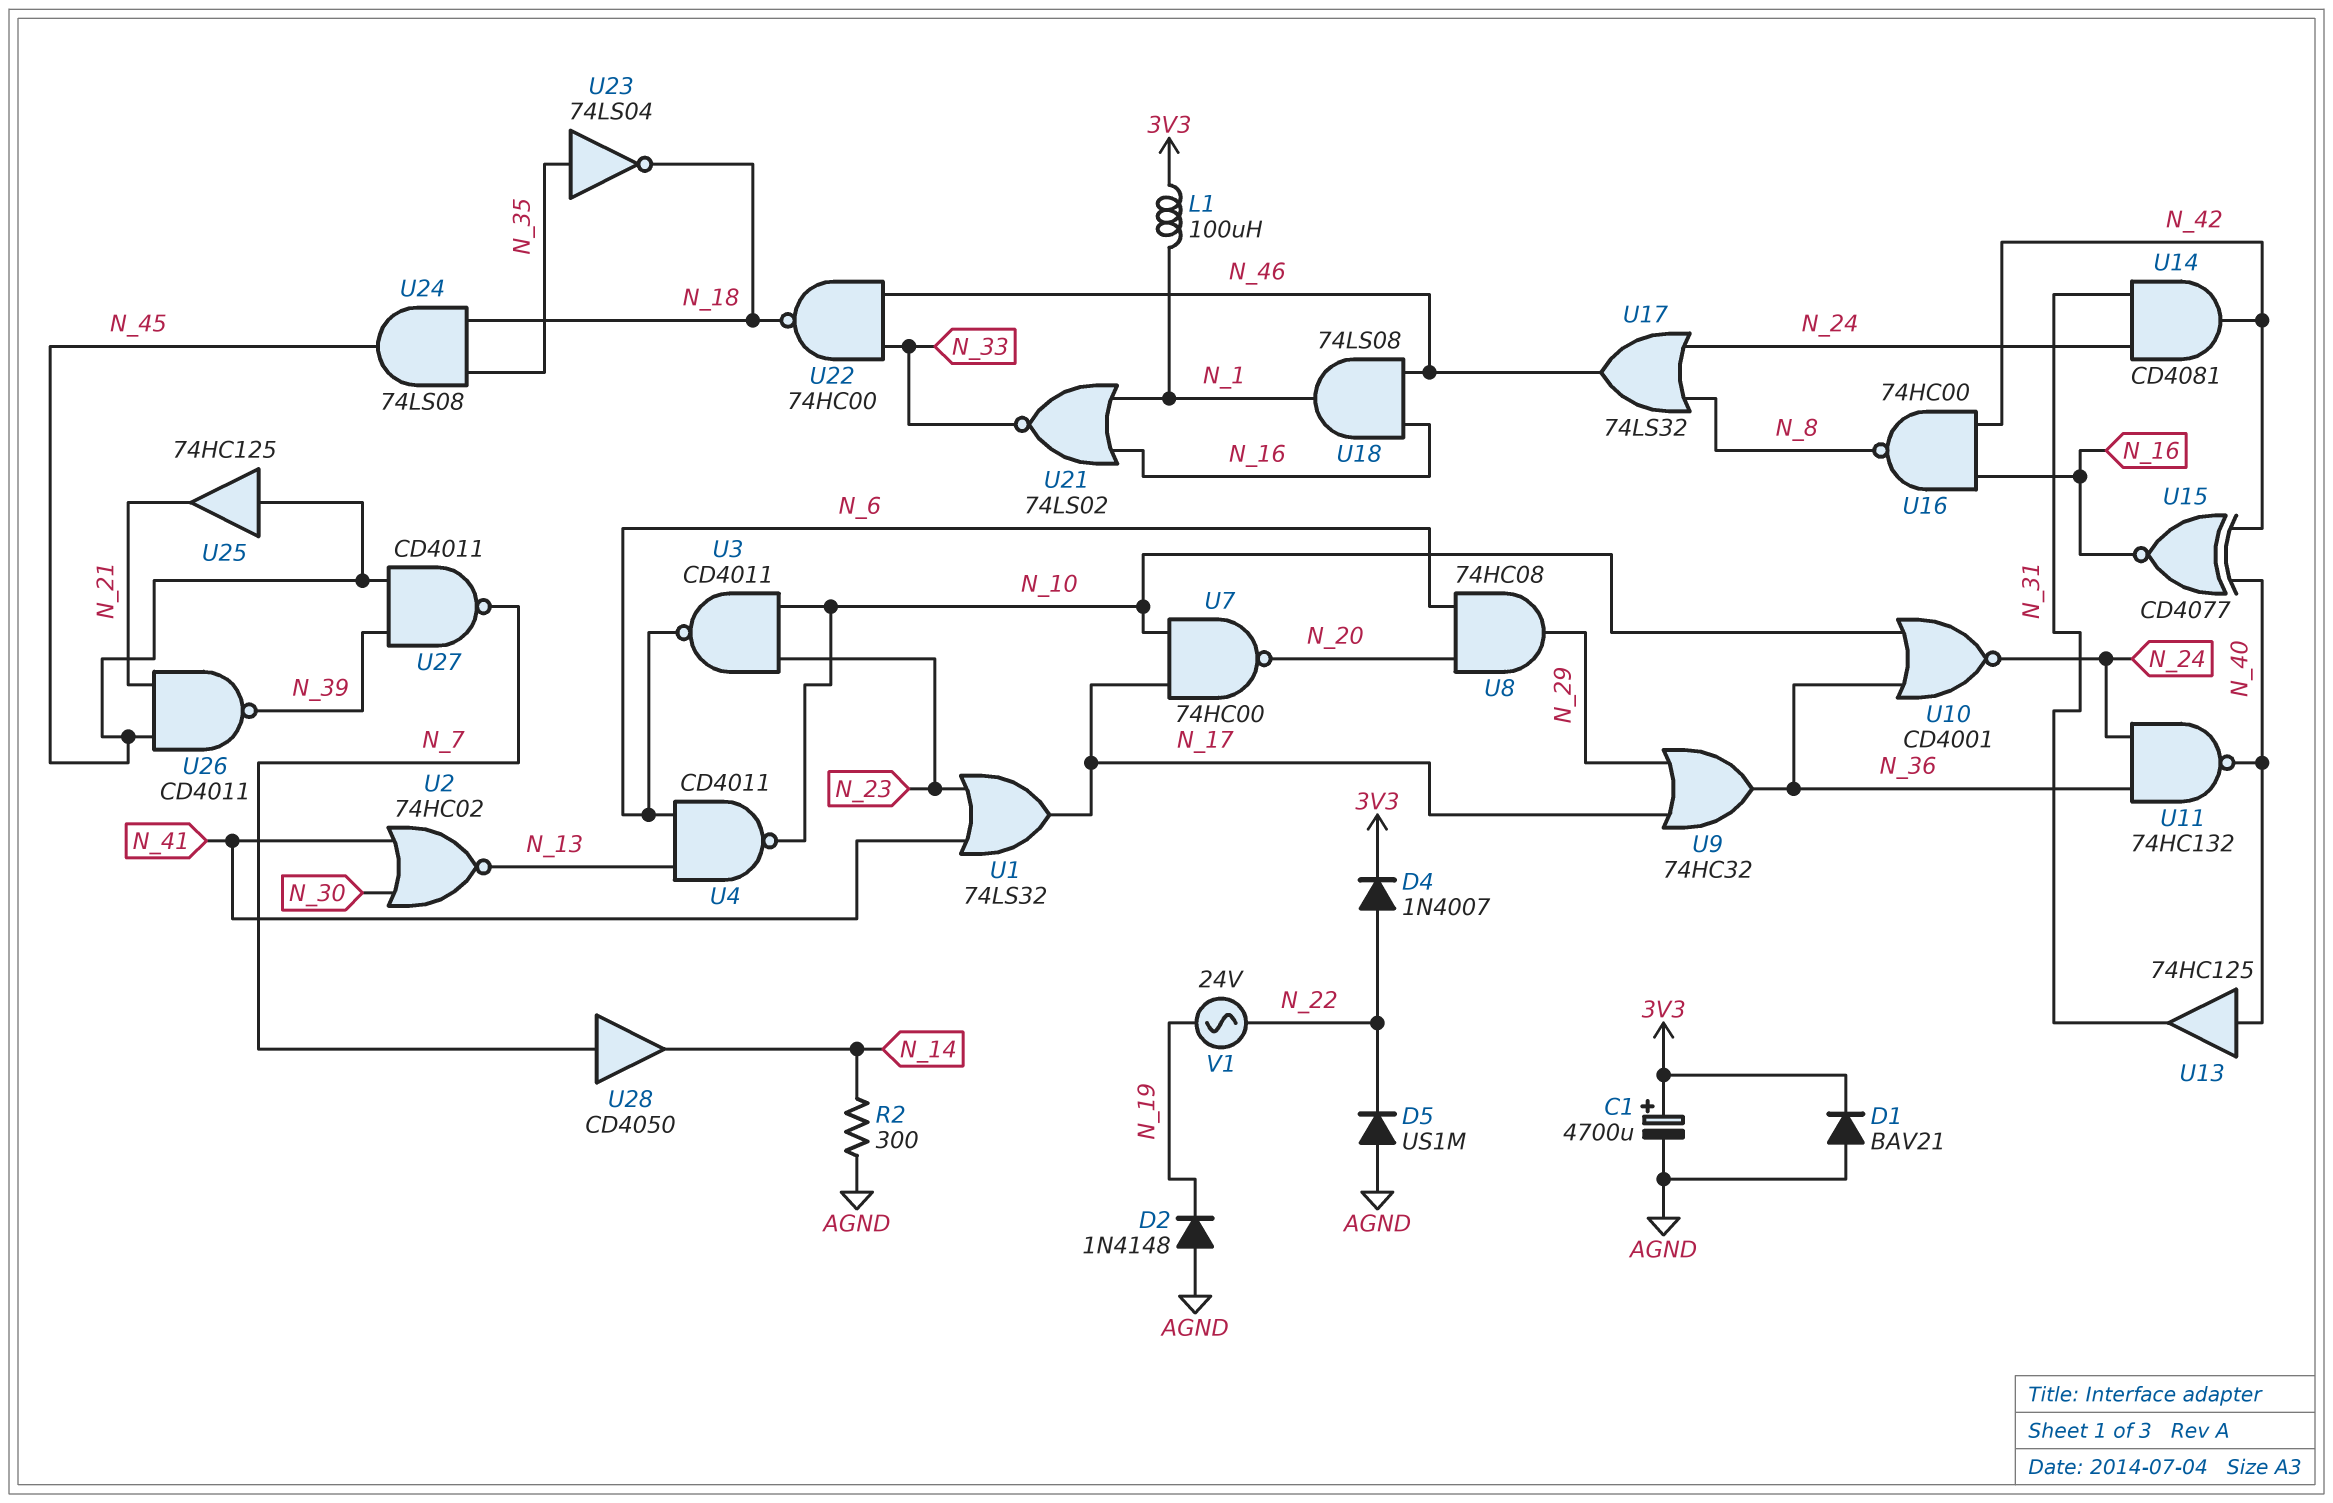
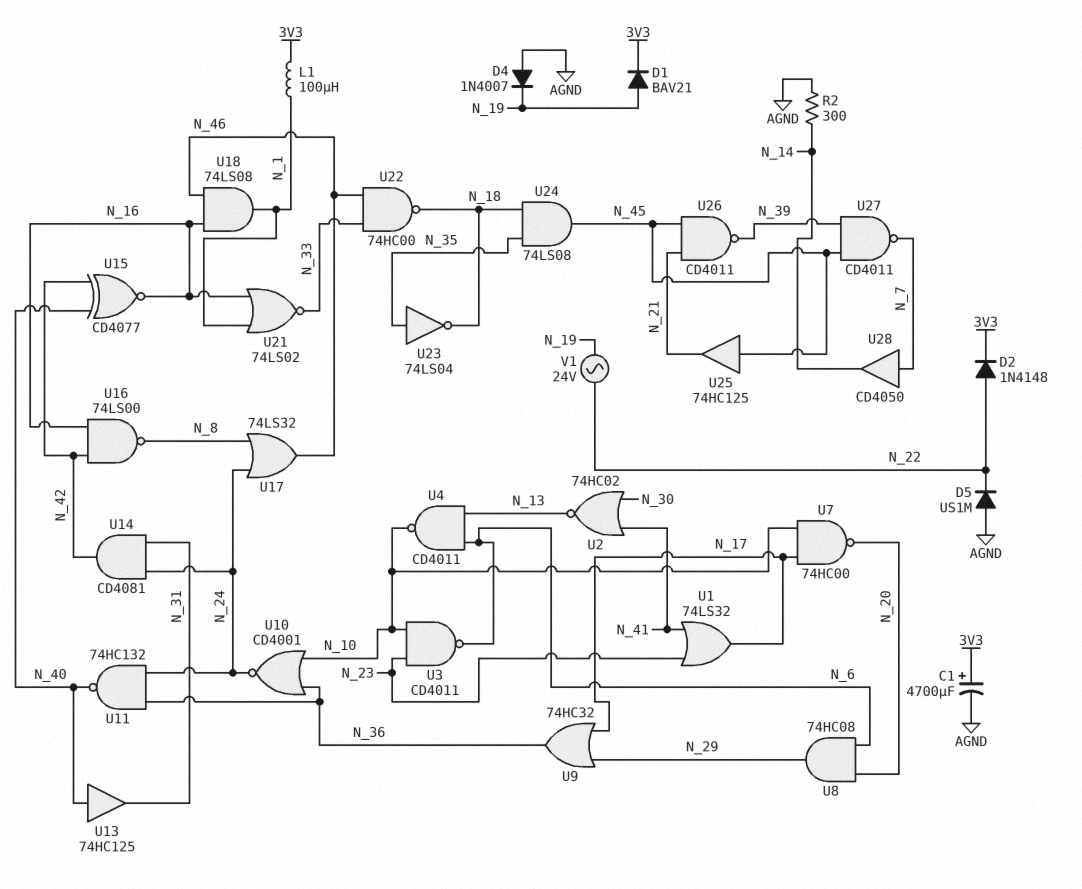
D1: diode BAV21 (A AGND, K 3V3) -> diode BAV21 (A N_19, K 3V3)
D2: diode 1N4148 (A AGND, K N_19) -> diode 1N4148 (A N_22, K 3V3)
D4: diode 1N4007 (A N_22, K 3V3) -> diode 1N4007 (A AGND, K N_19)
U16: NAND 74HC00 (in N_16, in N_42, out N_8) -> NAND 74LS00 (in N_16, in N_42, out N_8)

